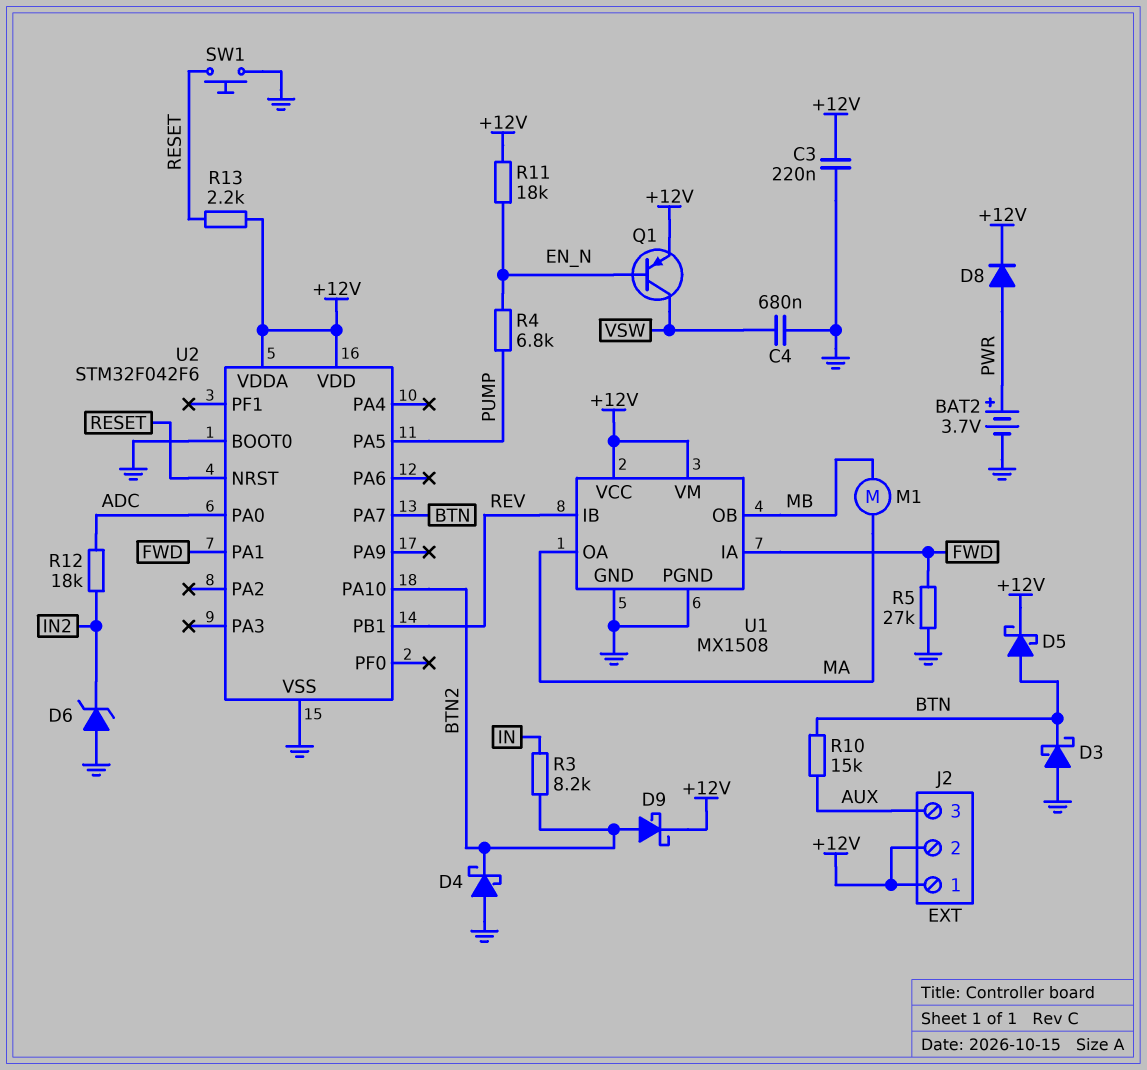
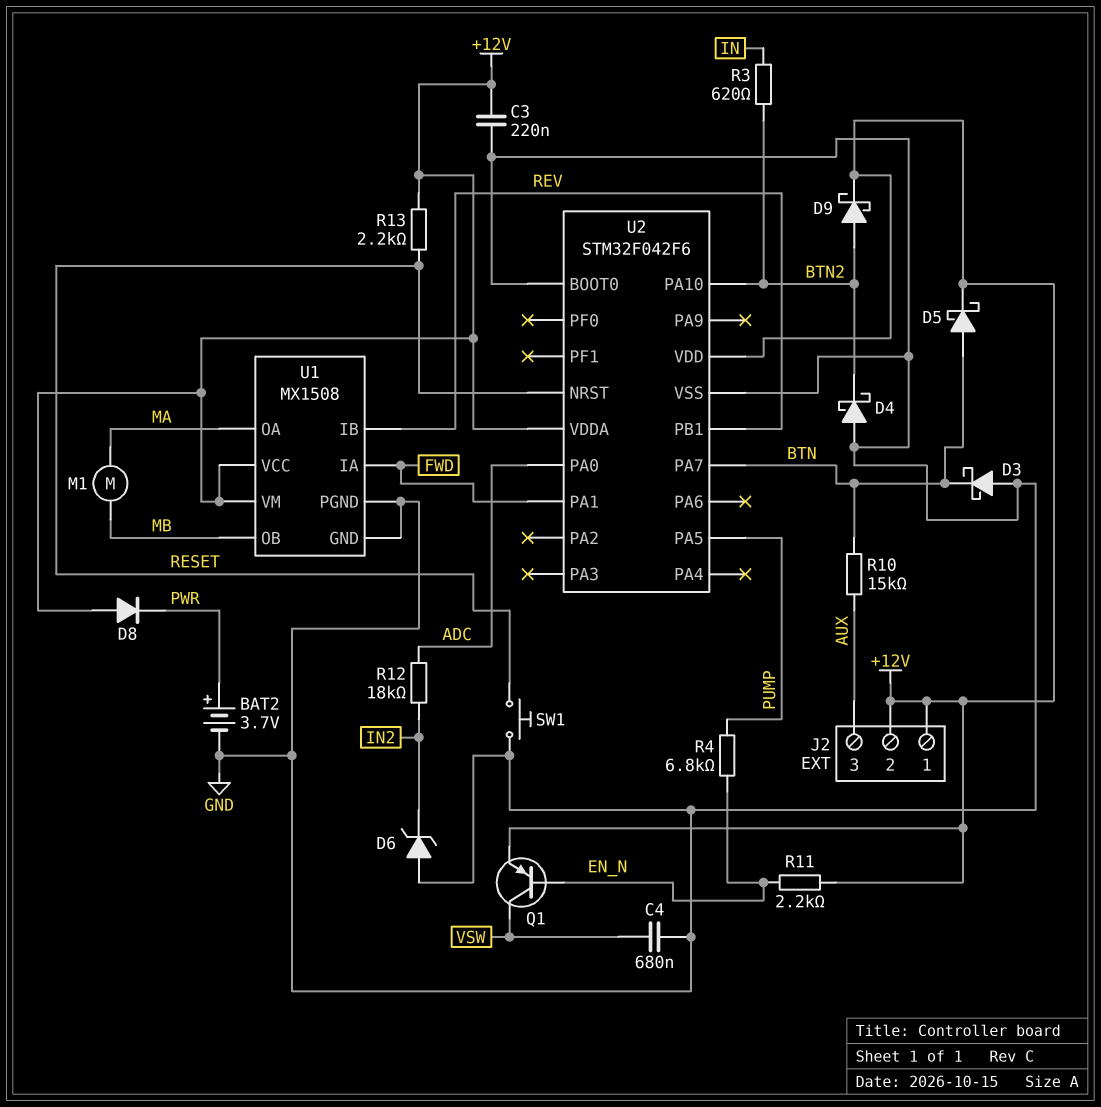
D8: diode (A PWR, K +12V) -> diode (A +12V, K PWR)
R3: 8.2k (BTN2, IN) -> 620 (BTN2, IN)
R5: 27k (FWD, GND) -> none
R11: 18k (+12V, EN_N) -> 2.2k (+12V, EN_N)

